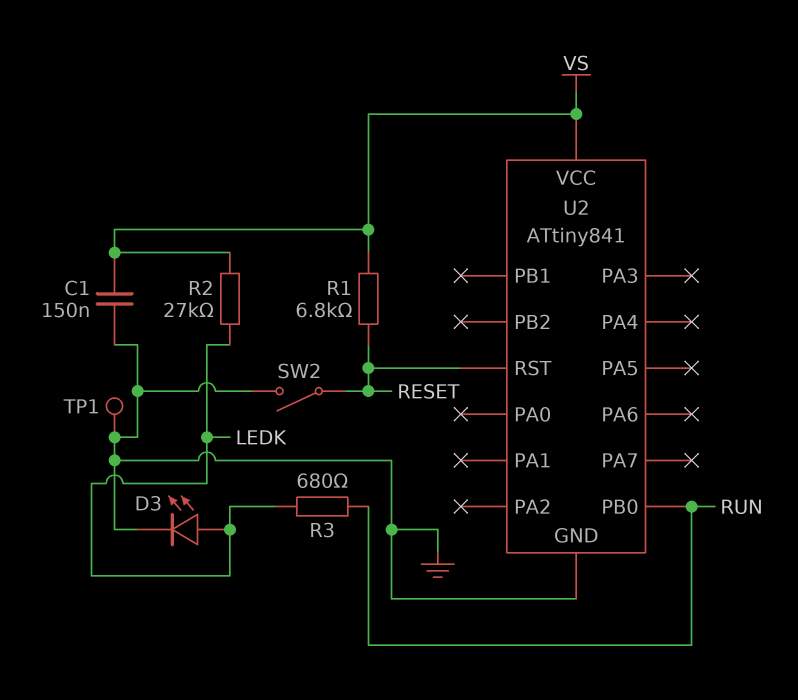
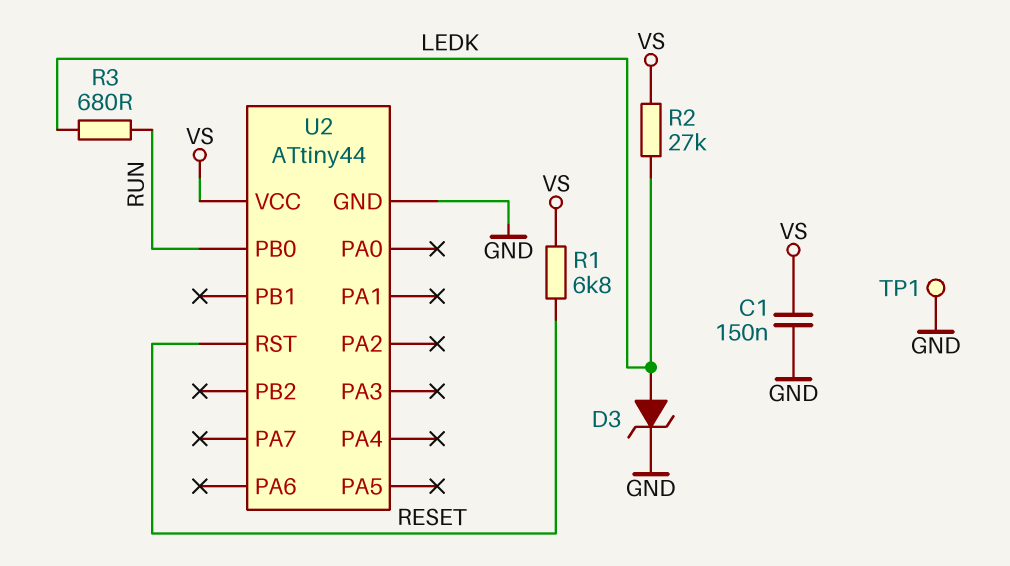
D3: LED (A LEDK, K GND) -> zener (A LEDK, K GND)
SW2: switch (GND, RESET) -> none
U2: ATtiny841 -> ATtiny44

